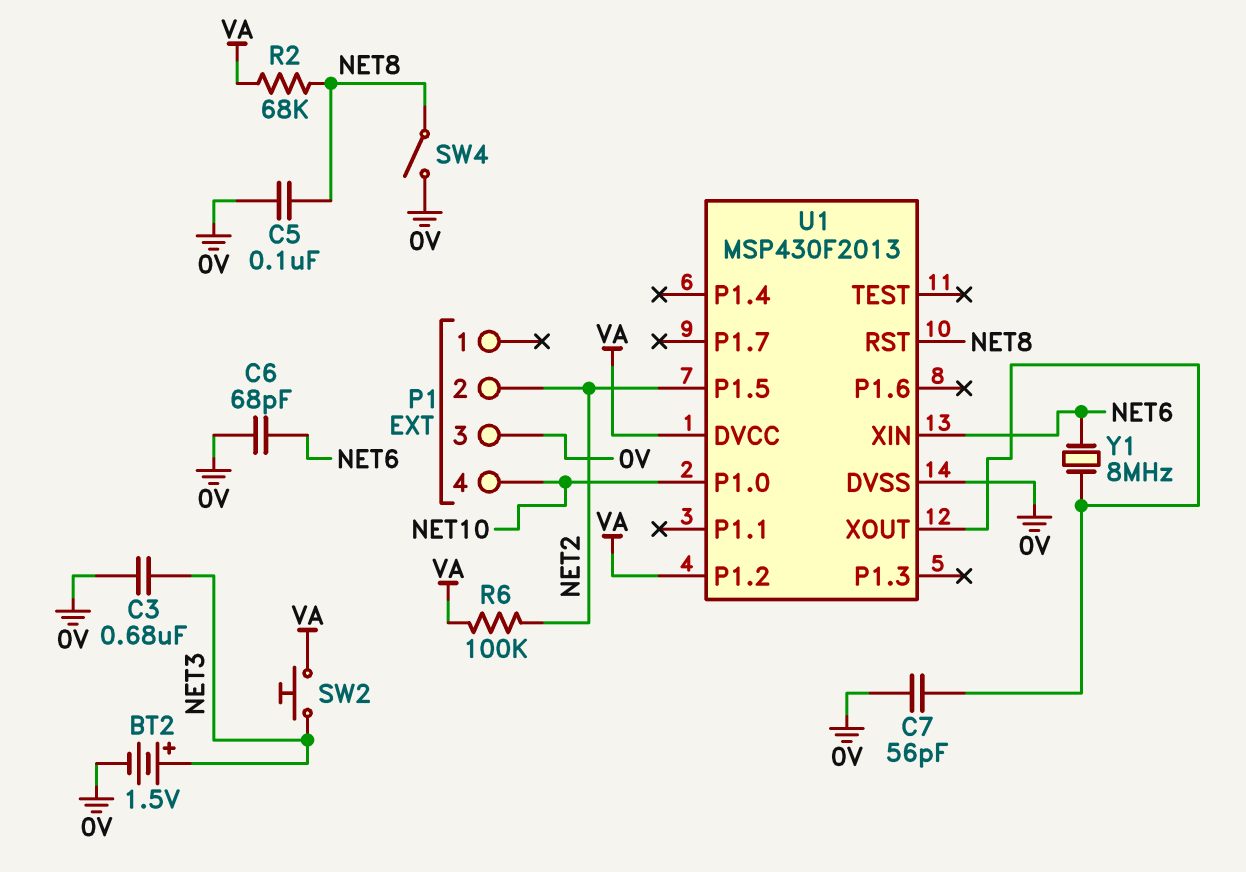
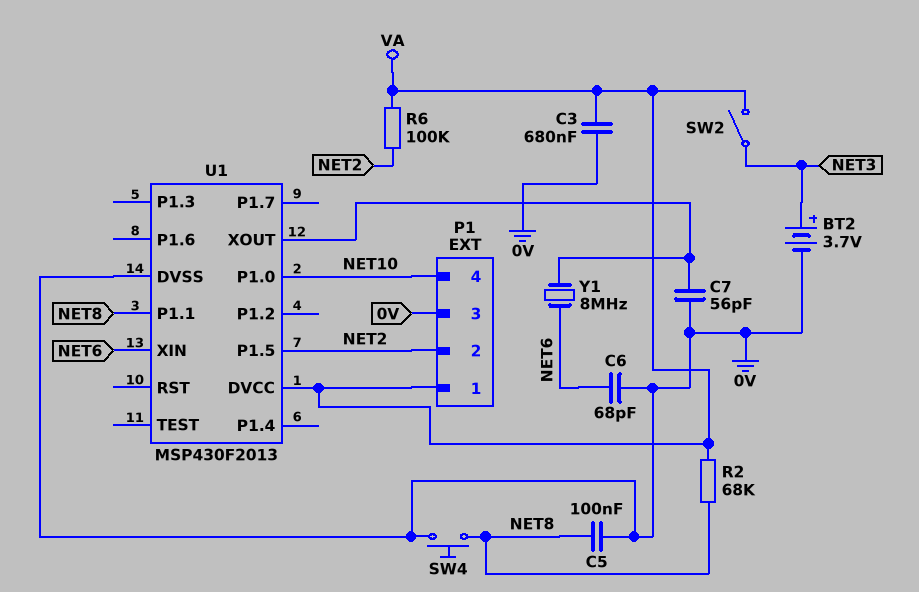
BT2: 1.5V (plus NET3, minus 0V) -> 3.7V (plus NET3, minus 0V)
C3: 680nF (0V, NET3) -> 680nF (0V, VA)
P1 pin 1: none -> VA
SW2: button (NET3, VA) -> switch (NET3, VA)
SW4: switch (0V, NET8) -> button (0V, NET8)
U1 pin P1.1: none -> NET8
U1 pin P1.2: VA -> none
U1 pin RST: NET8 -> none

